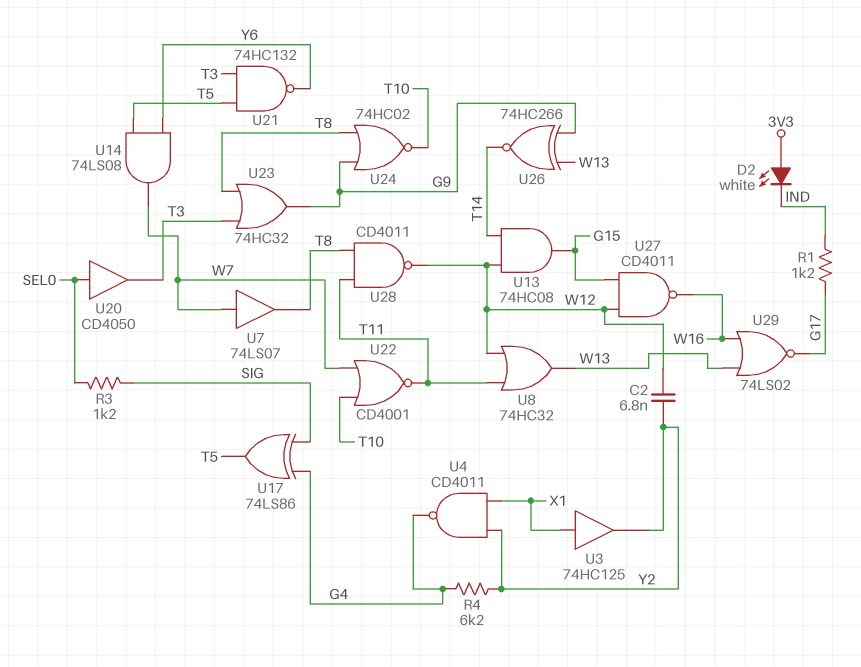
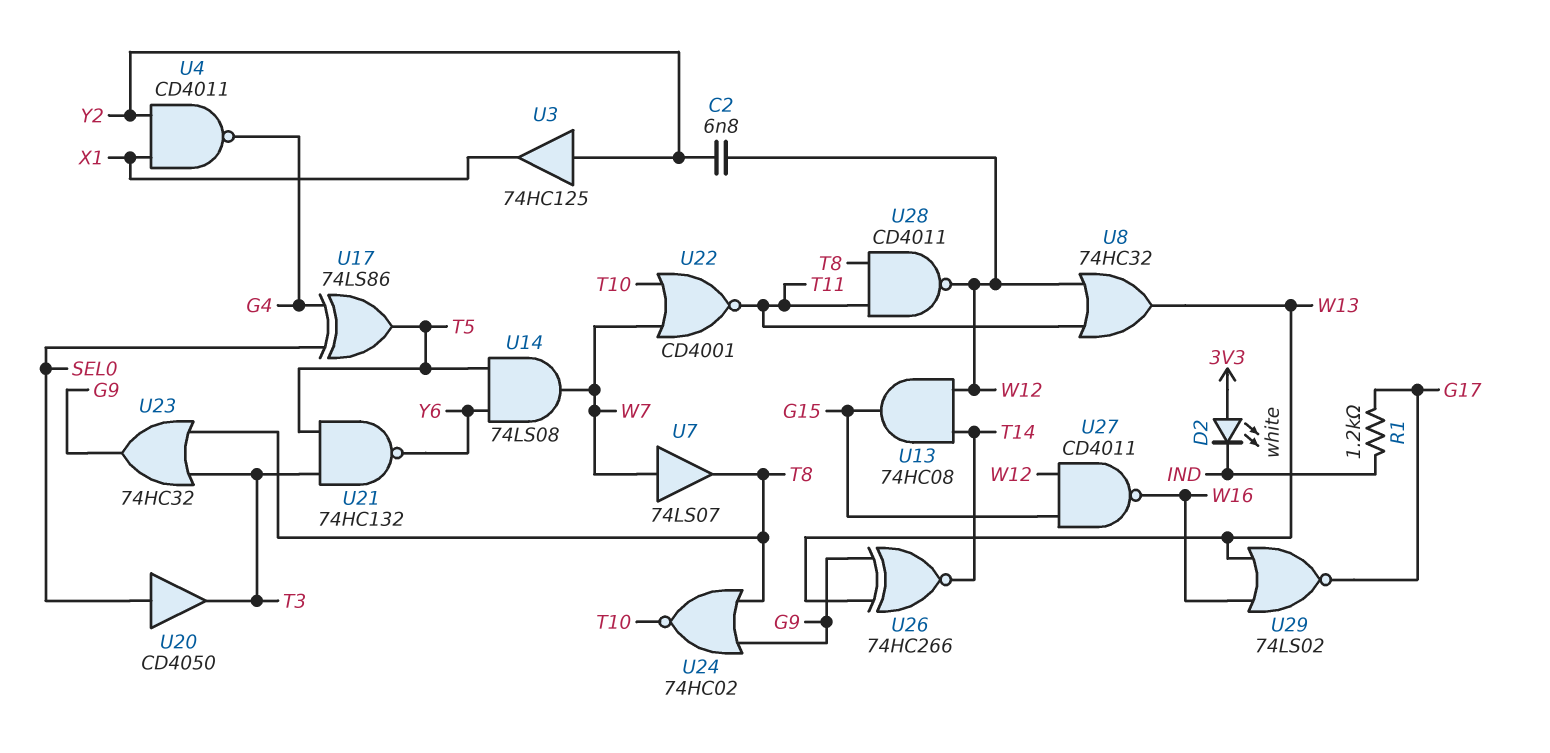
R3: 1.2k (SEL0, SIG) -> none
R4: 6.2k (G4, Y2) -> none
U3: buffer 74HC125 (in X1, out Y2) -> buffer 74HC125 (in Y2, out X1)
U17: XOR 74LS86 (in G4, in SIG, out T5) -> XOR 74LS86 (in G4, in SEL0, out T5)

